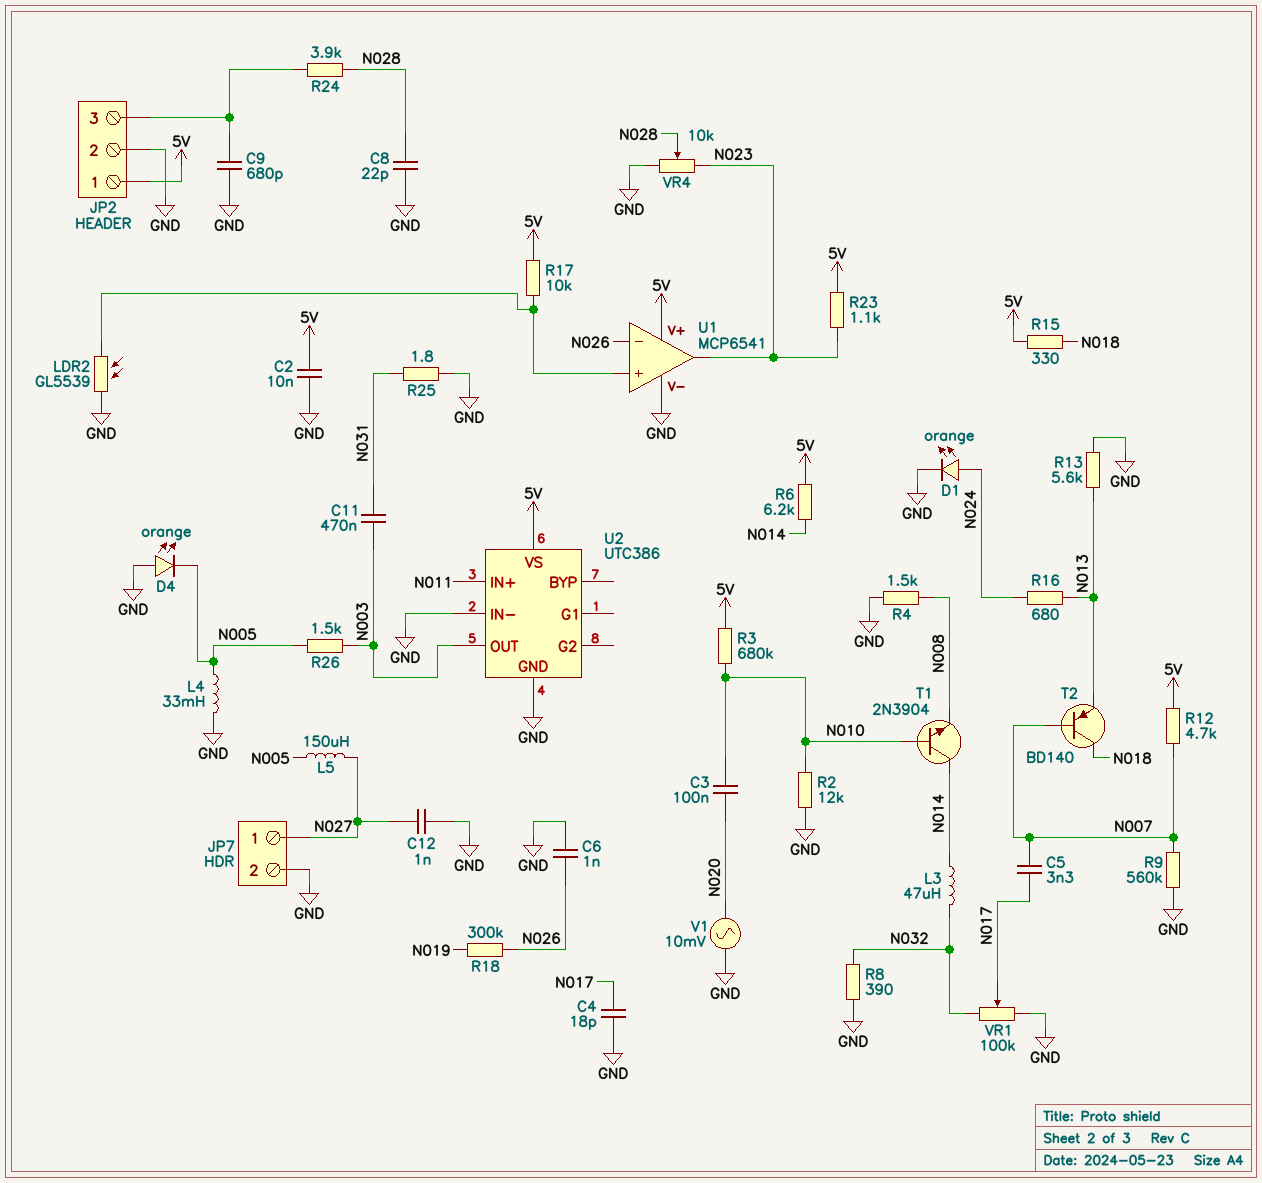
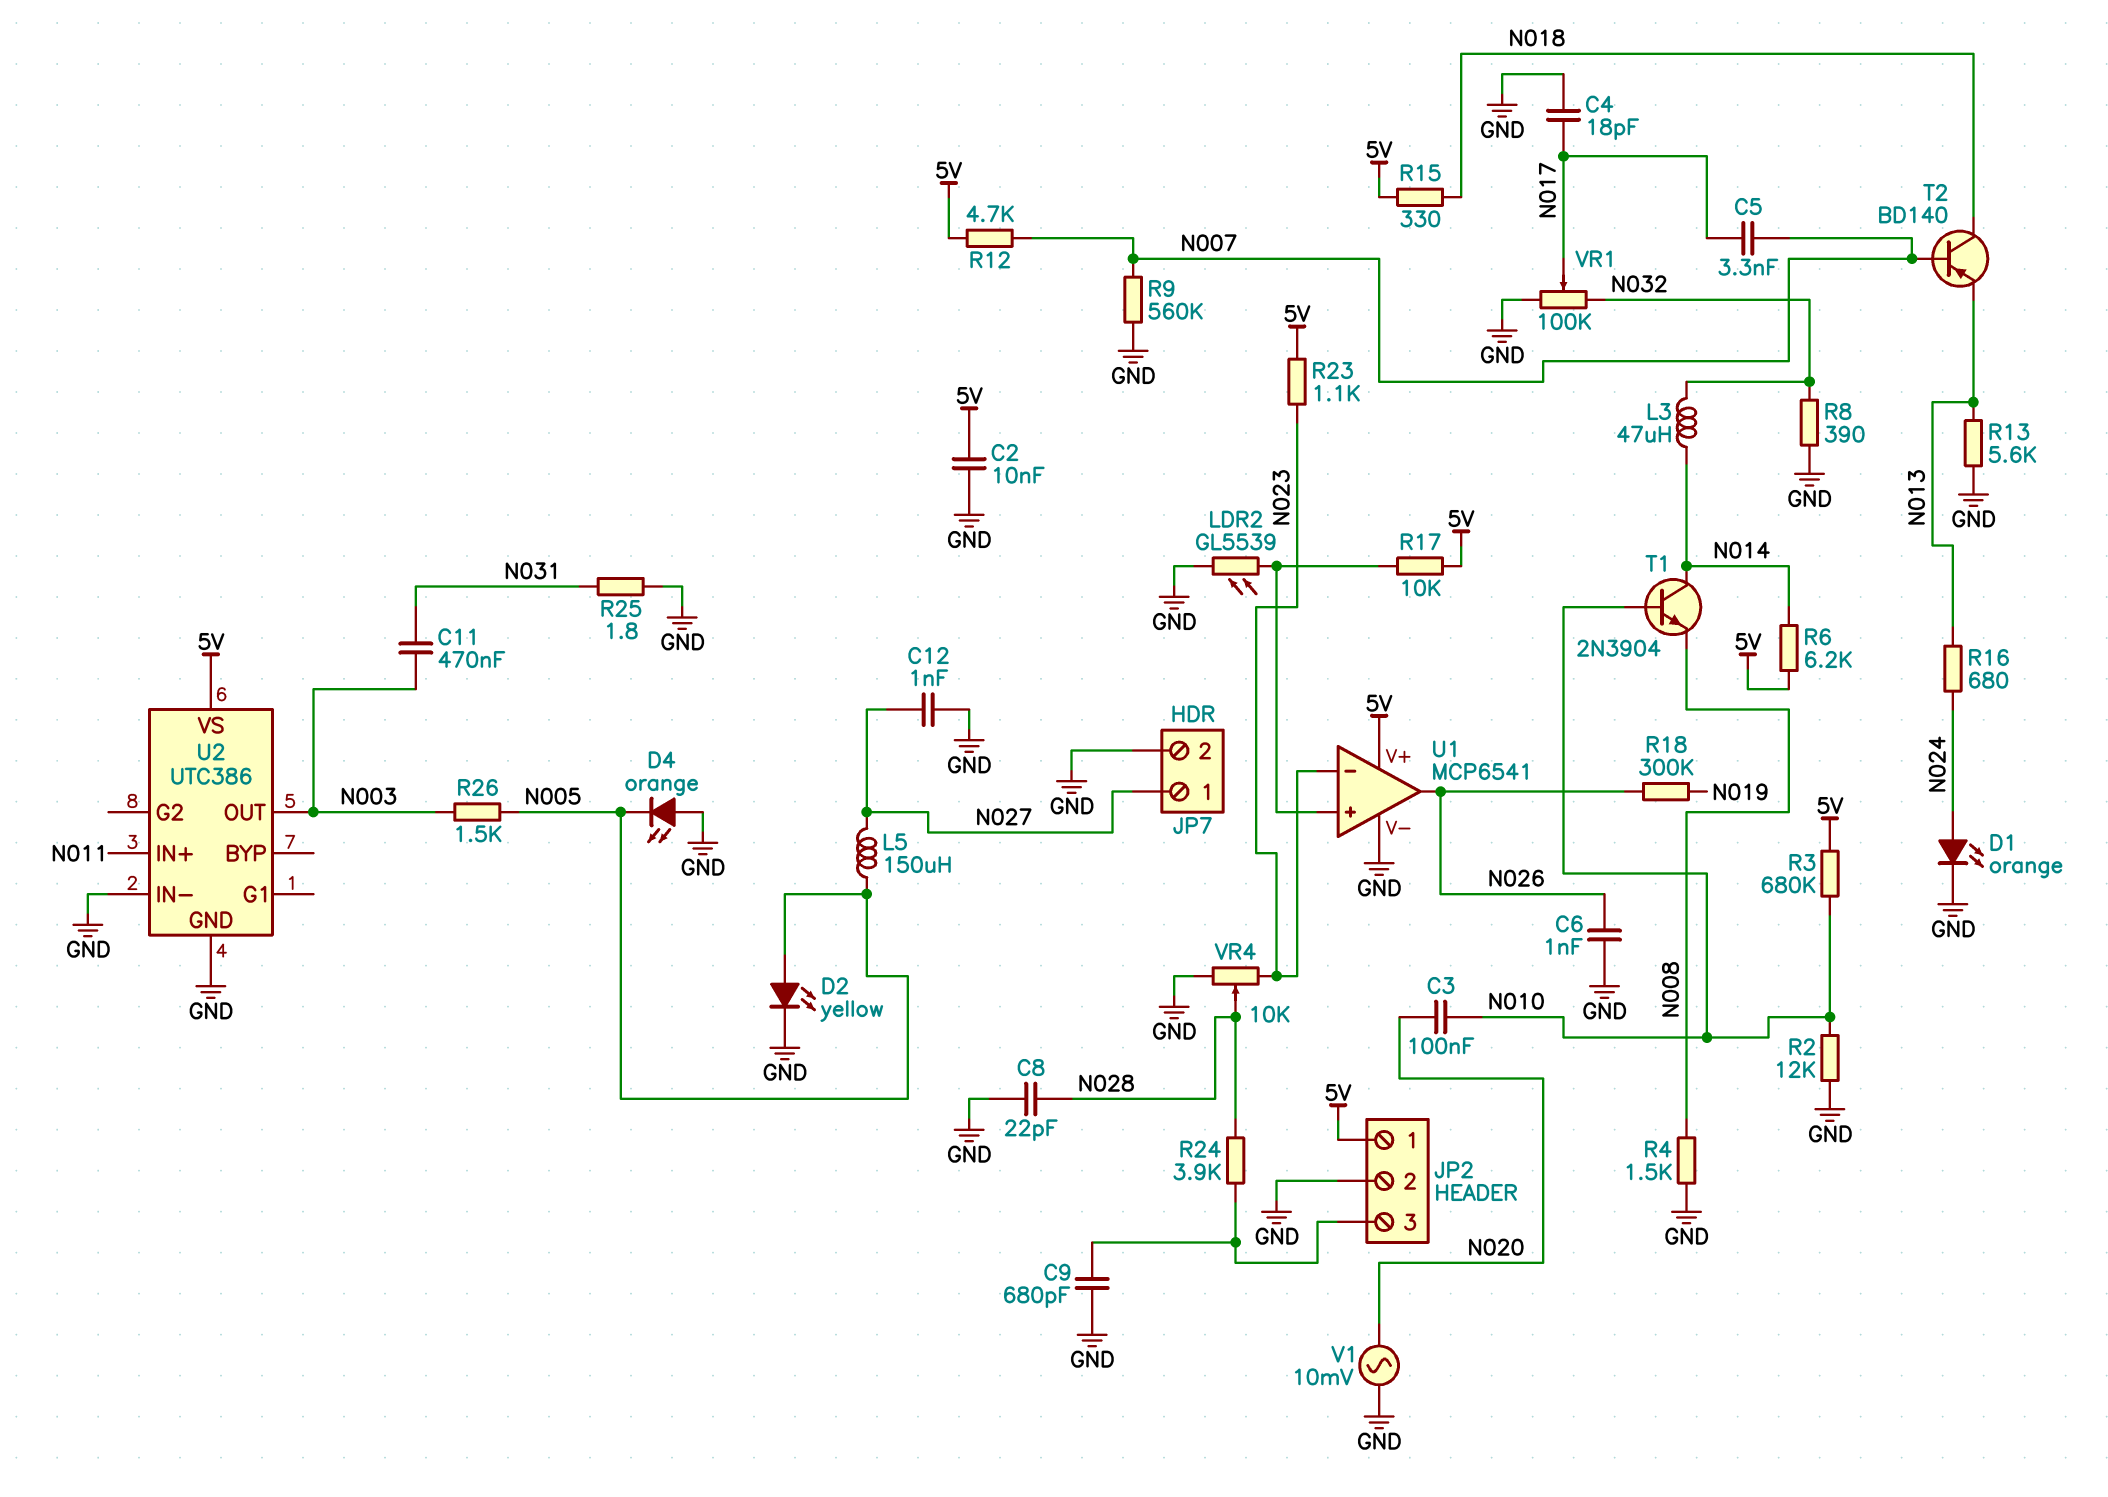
D2: none -> LED yellow (A N005, K GND)
L4: 33mH (GND, N005) -> none
U1 pin in-: N026 -> N023
U1 pin out: N023 -> N026

